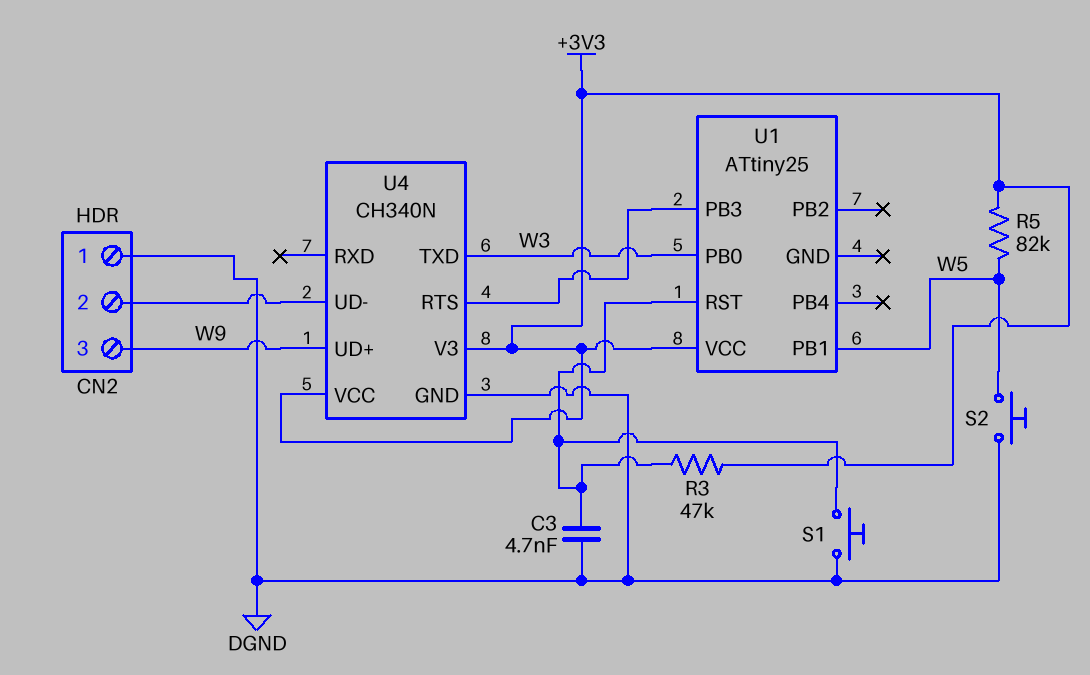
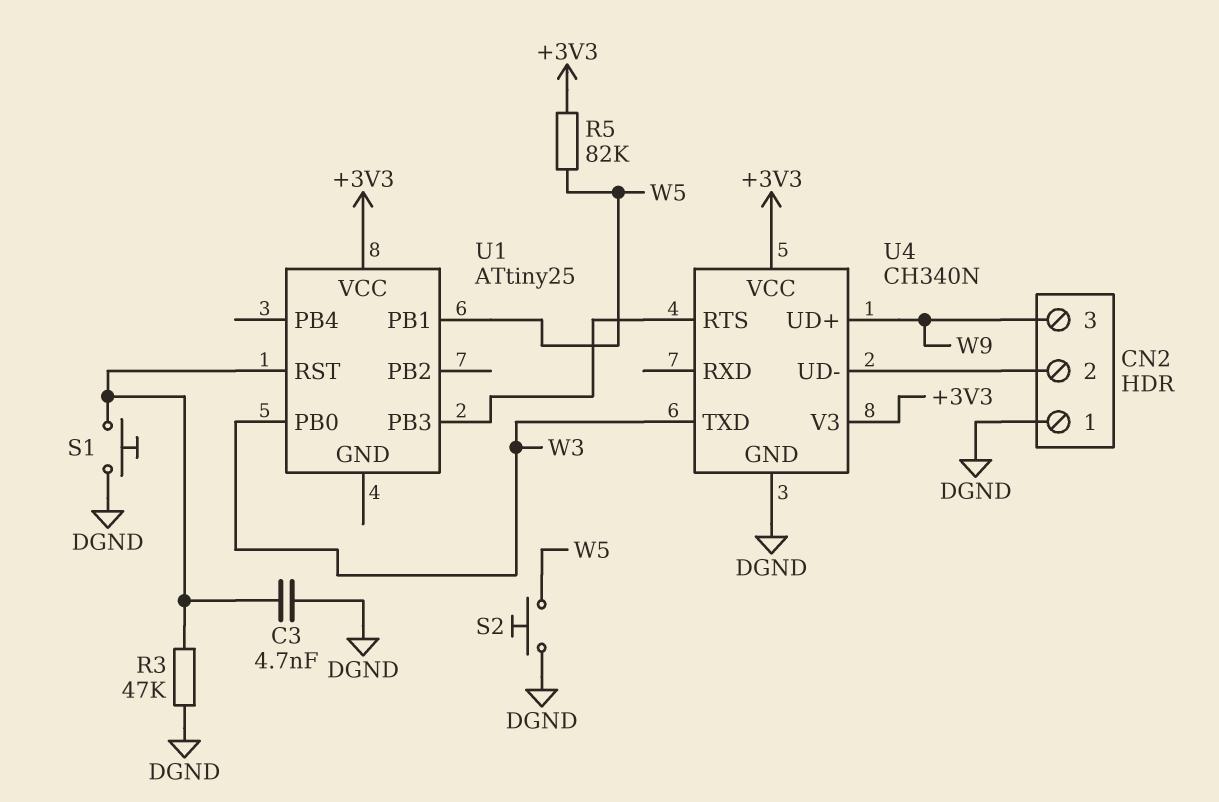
R3: 47k (+3V3, U1/RST) -> 47k (DGND, U1/RST)

